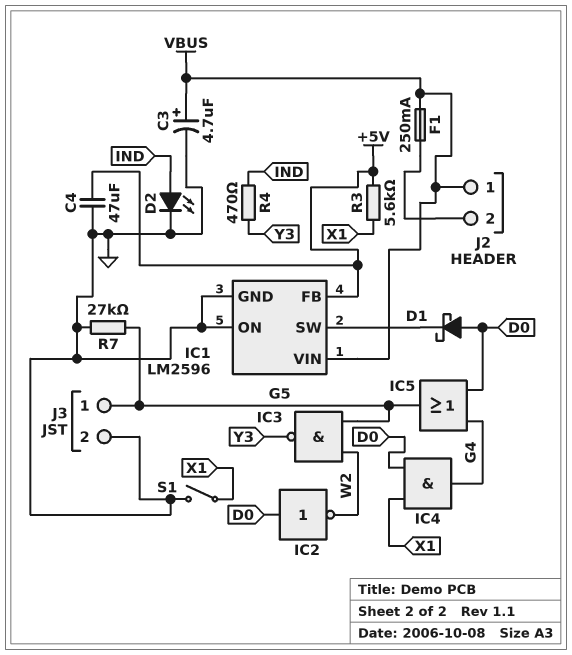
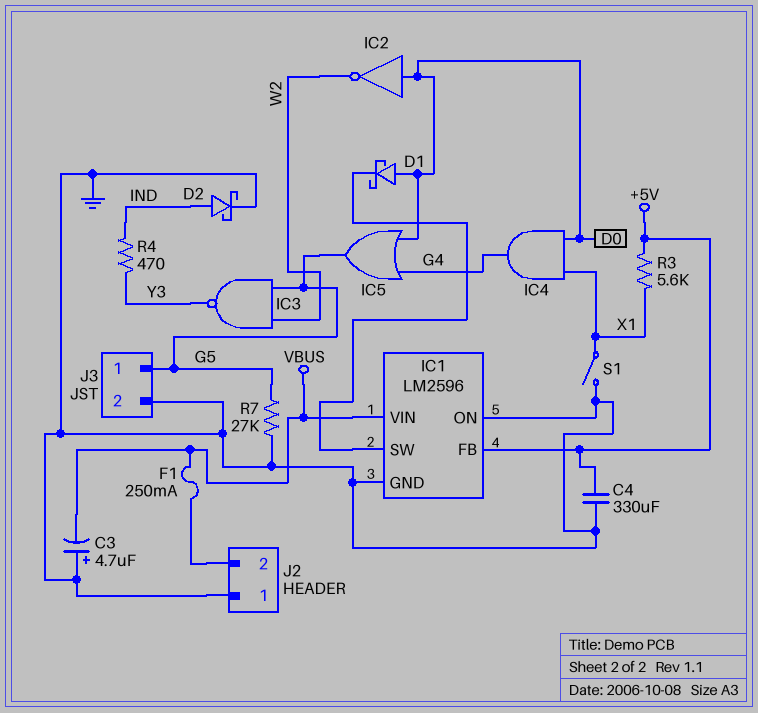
C3: 4.7uF (plus VBUS, minus GND) -> 4.7uF (plus GND, minus VBUS)
C4: 47uF (+5V, GND) -> 330uF (+5V, GND)
D2: LED (A IND, K GND) -> schottky (A IND, K GND)
J2 pin 1: VBUS -> GND

